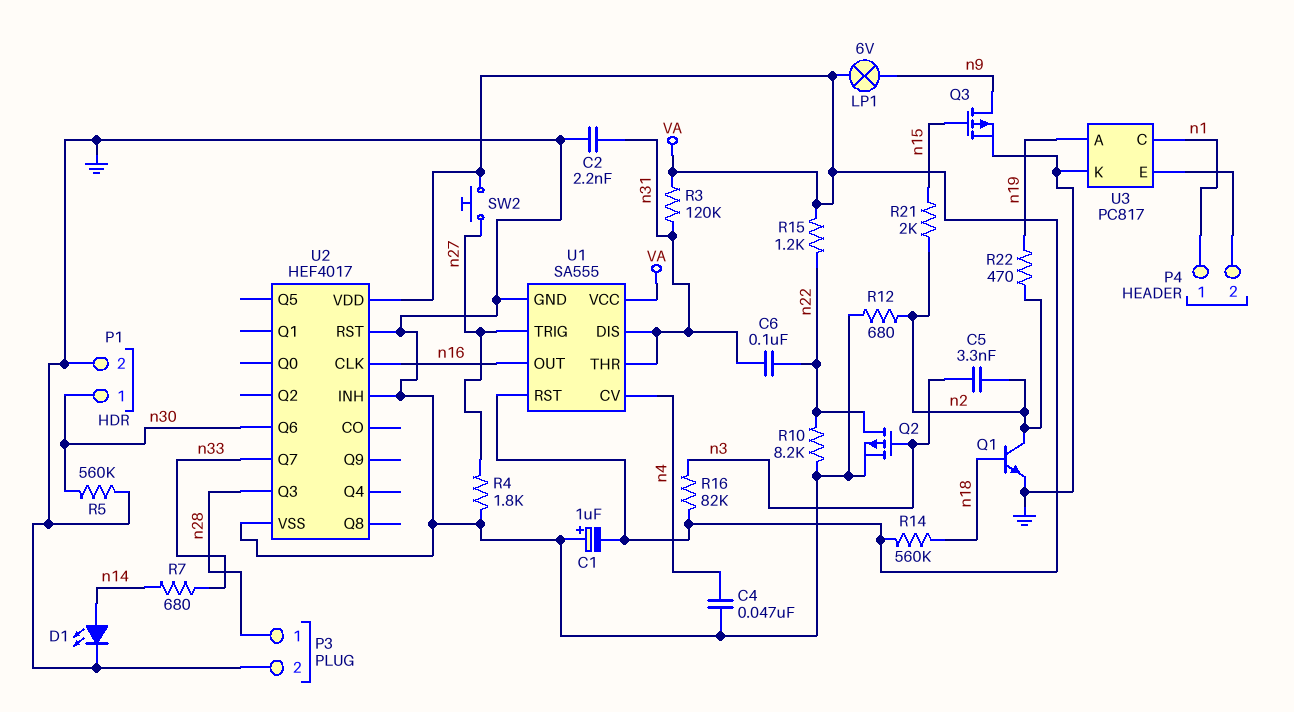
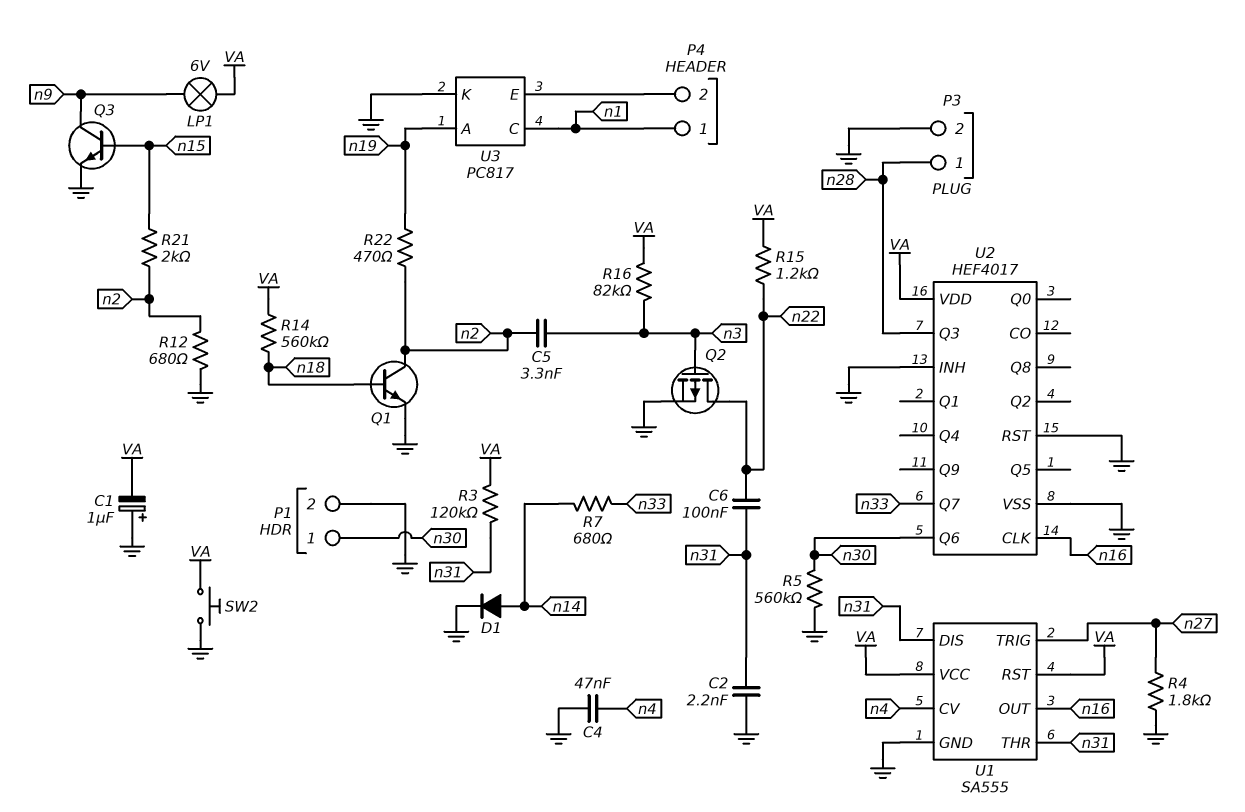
D1: LED (A n14, K GND) -> diode (A n14, K GND)
Q3: PMOS (G n15, D n9, S GND) -> NPN (B n15, C n9, E GND)
R10: 8.2k (GND, n22) -> none
SW2: button (VA, n27) -> button (GND, VA)

